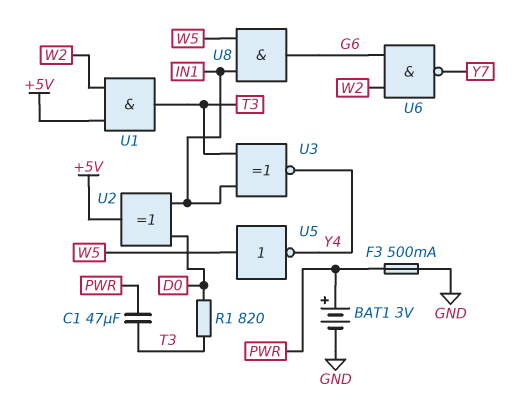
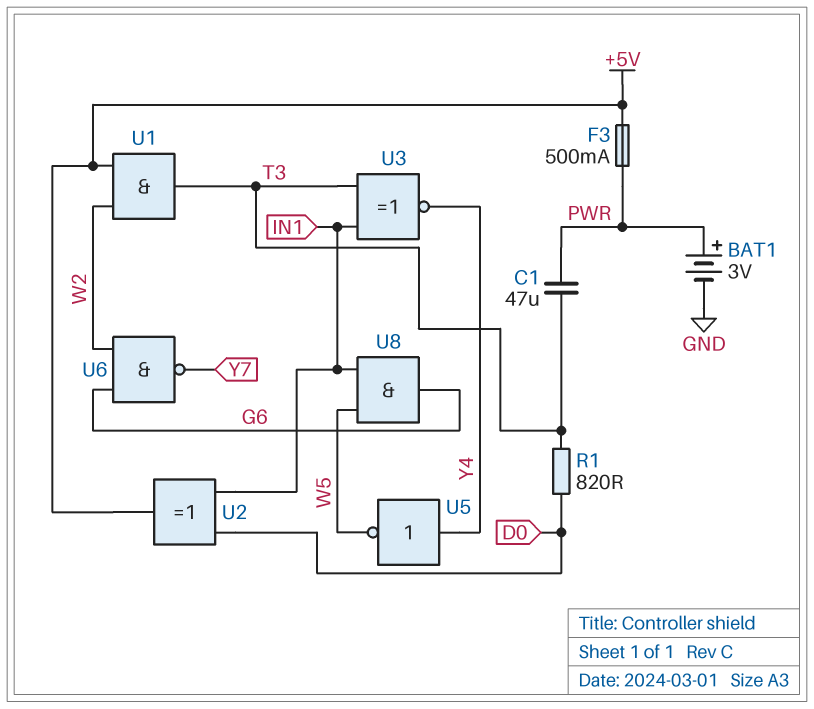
F3: 500mA (GND, PWR) -> 500mA (+5V, PWR)
U5: NOT (in W5, out Y4) -> NOT (in Y4, out W5)

